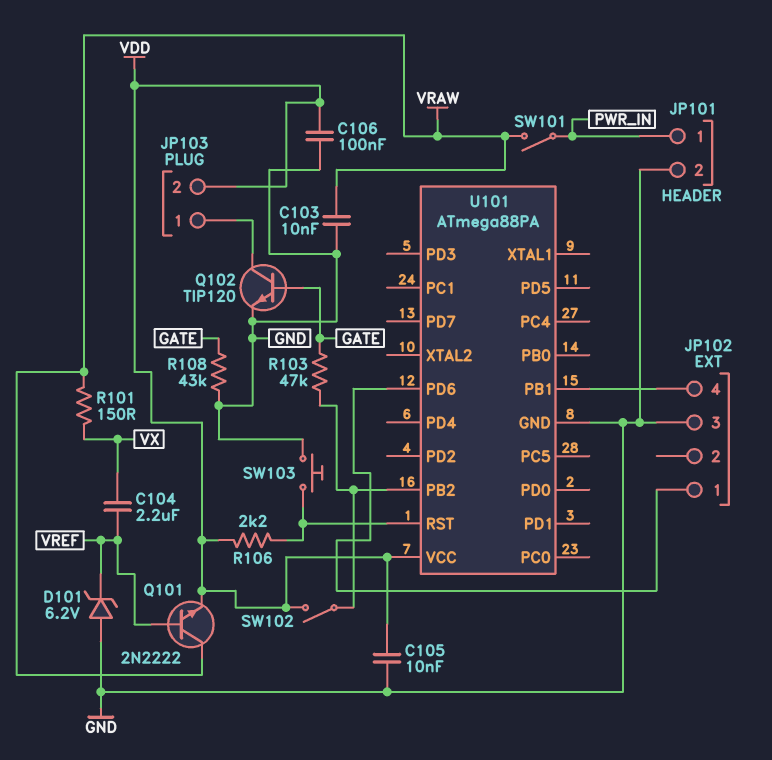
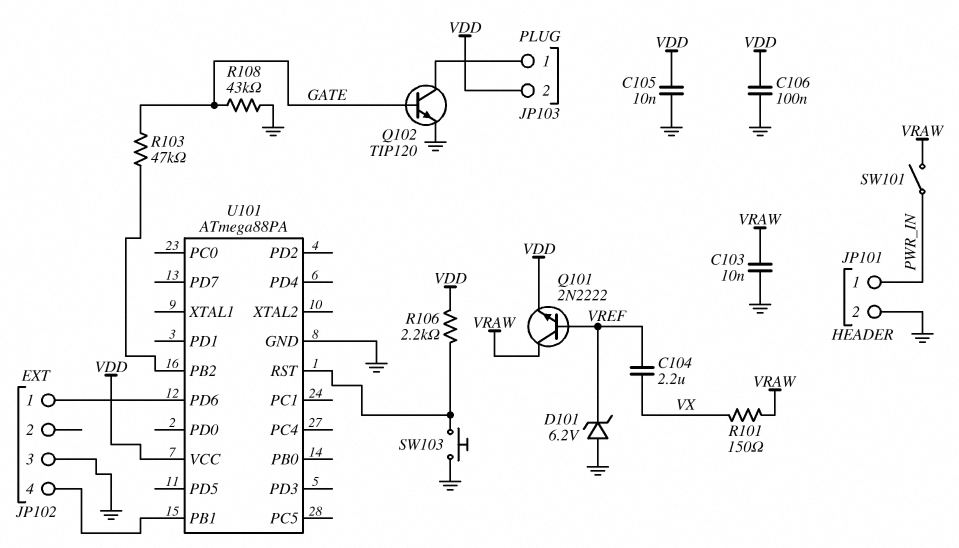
SW102: switch (U101/PB2, VDD) -> none

